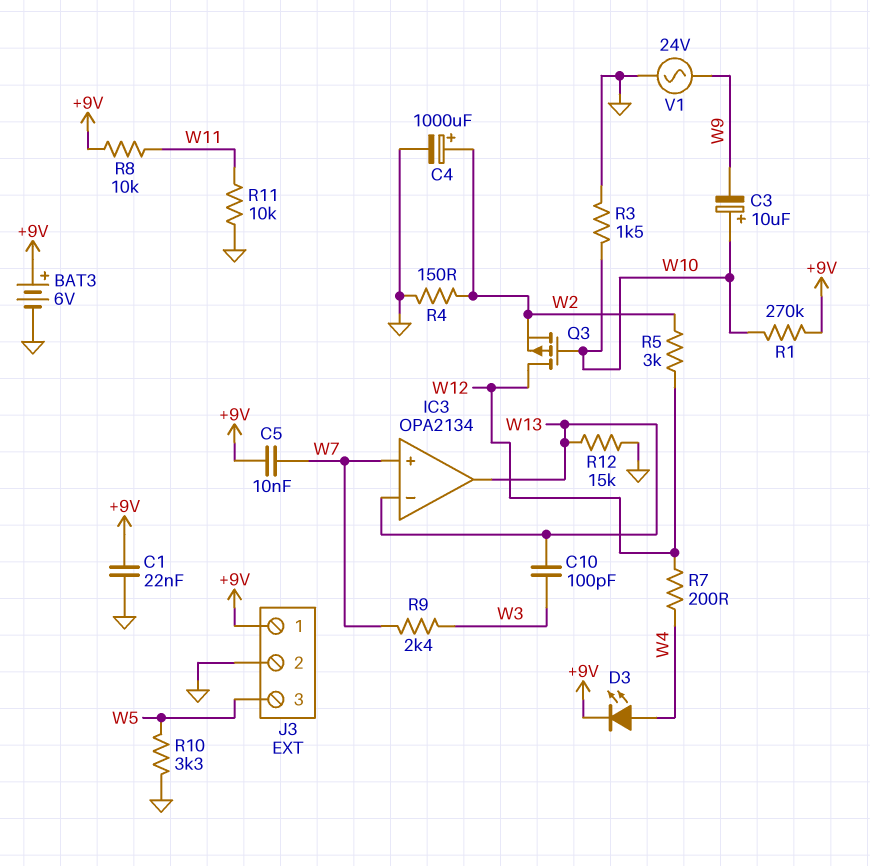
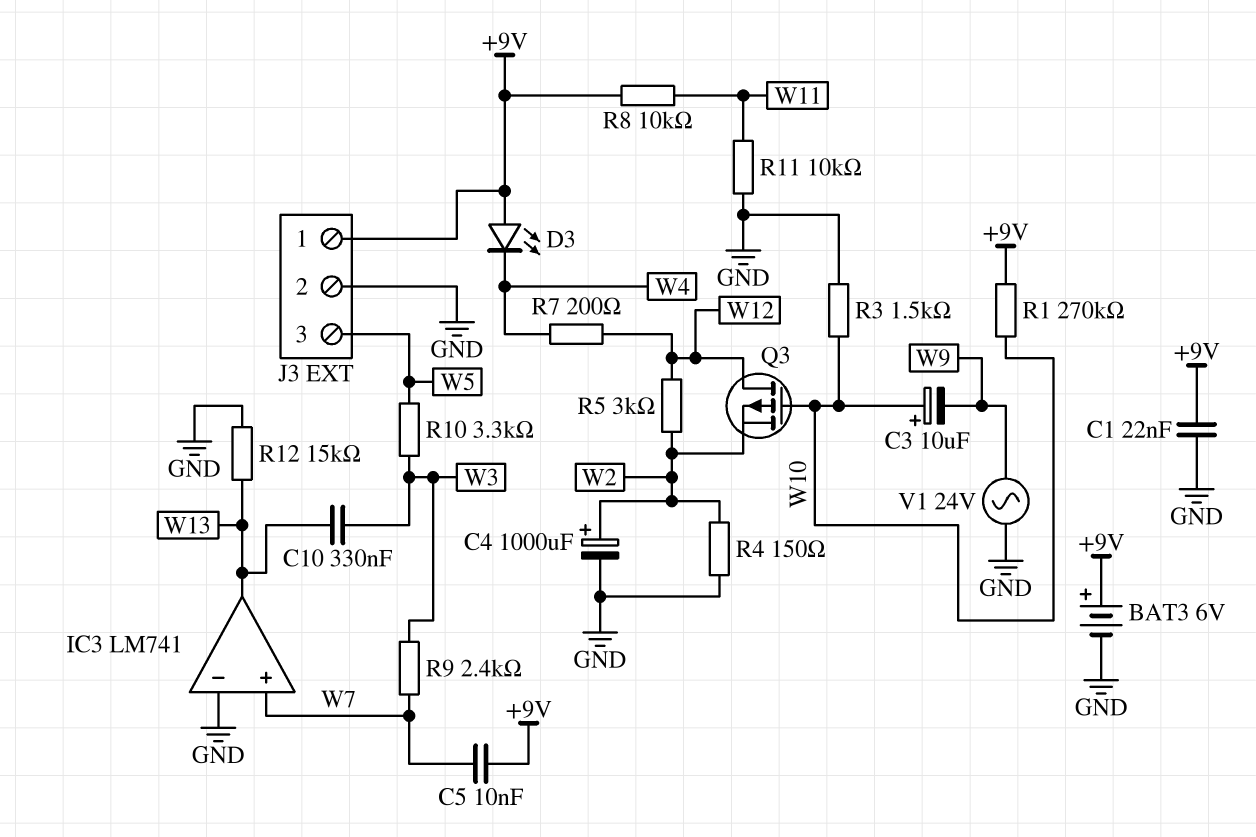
C10: 100pF (W3, W13) -> 330nF (W3, W13)
D3: LED (A W4, K +9V) -> LED (A +9V, K W4)
IC3: OPA2134 -> LM741
IC3 pin in-: W13 -> GND
R10: 3.3k (GND, W5) -> 3.3k (W3, W5)

